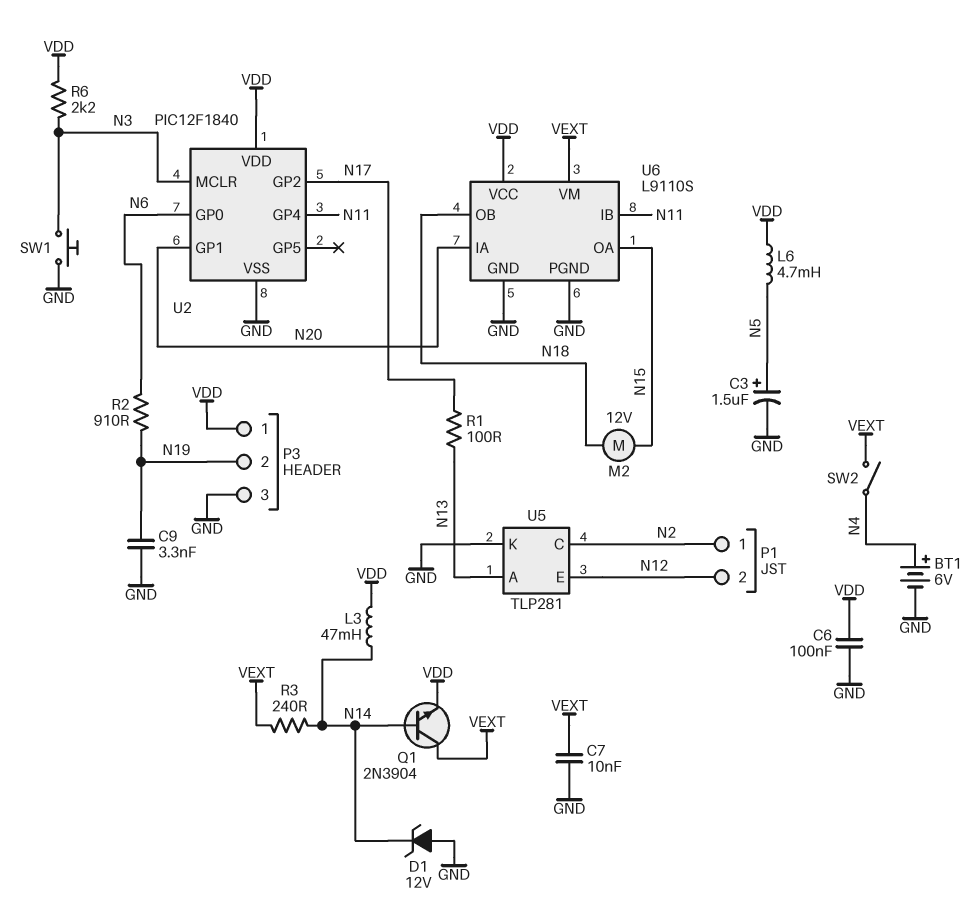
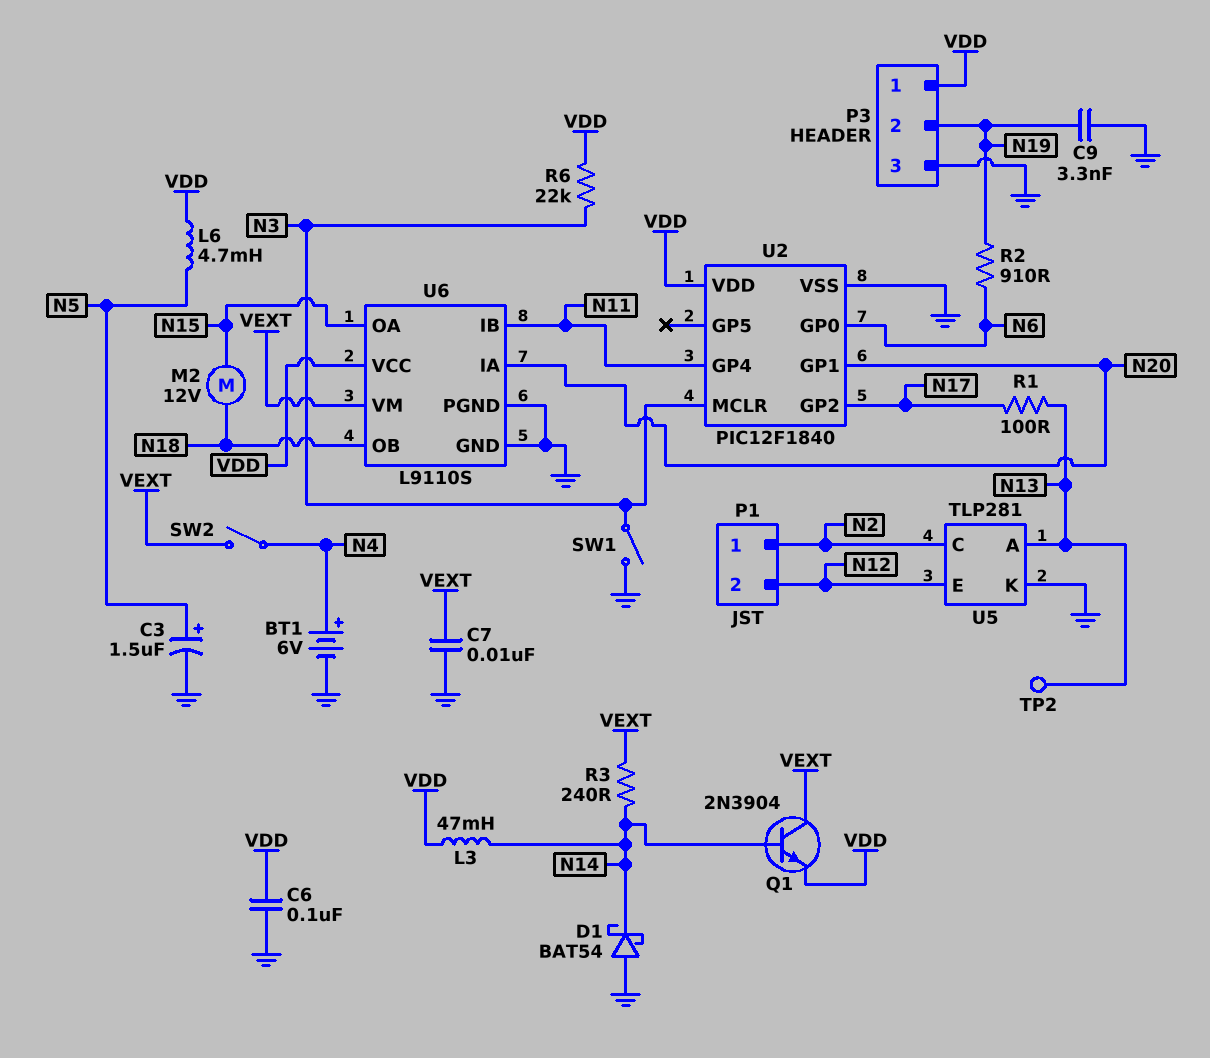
D1: zener 12V (A GND, K N14) -> schottky BAT54 (A GND, K N14)
R6: 2.2k (N3, VDD) -> 22k (N3, VDD)
SW1: button (GND, N3) -> switch (GND, N3)
TP2: none -> test point (N13)

